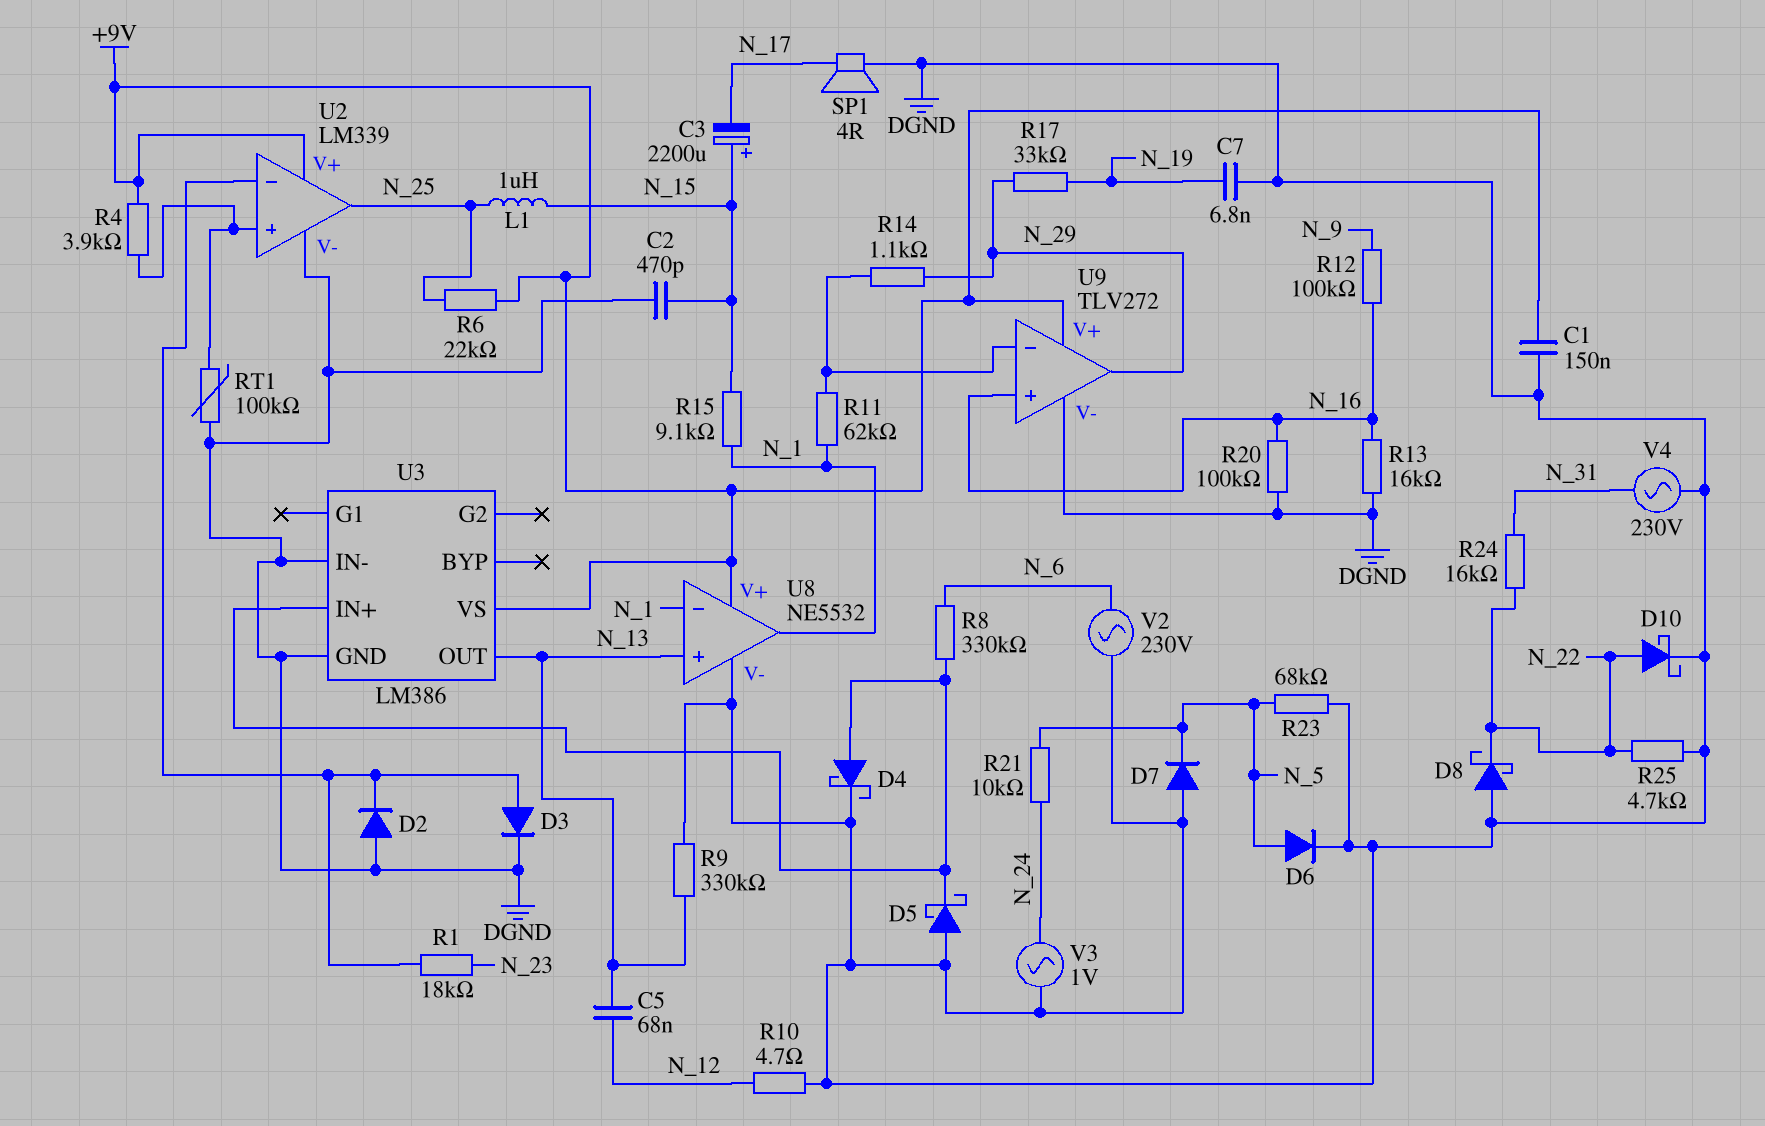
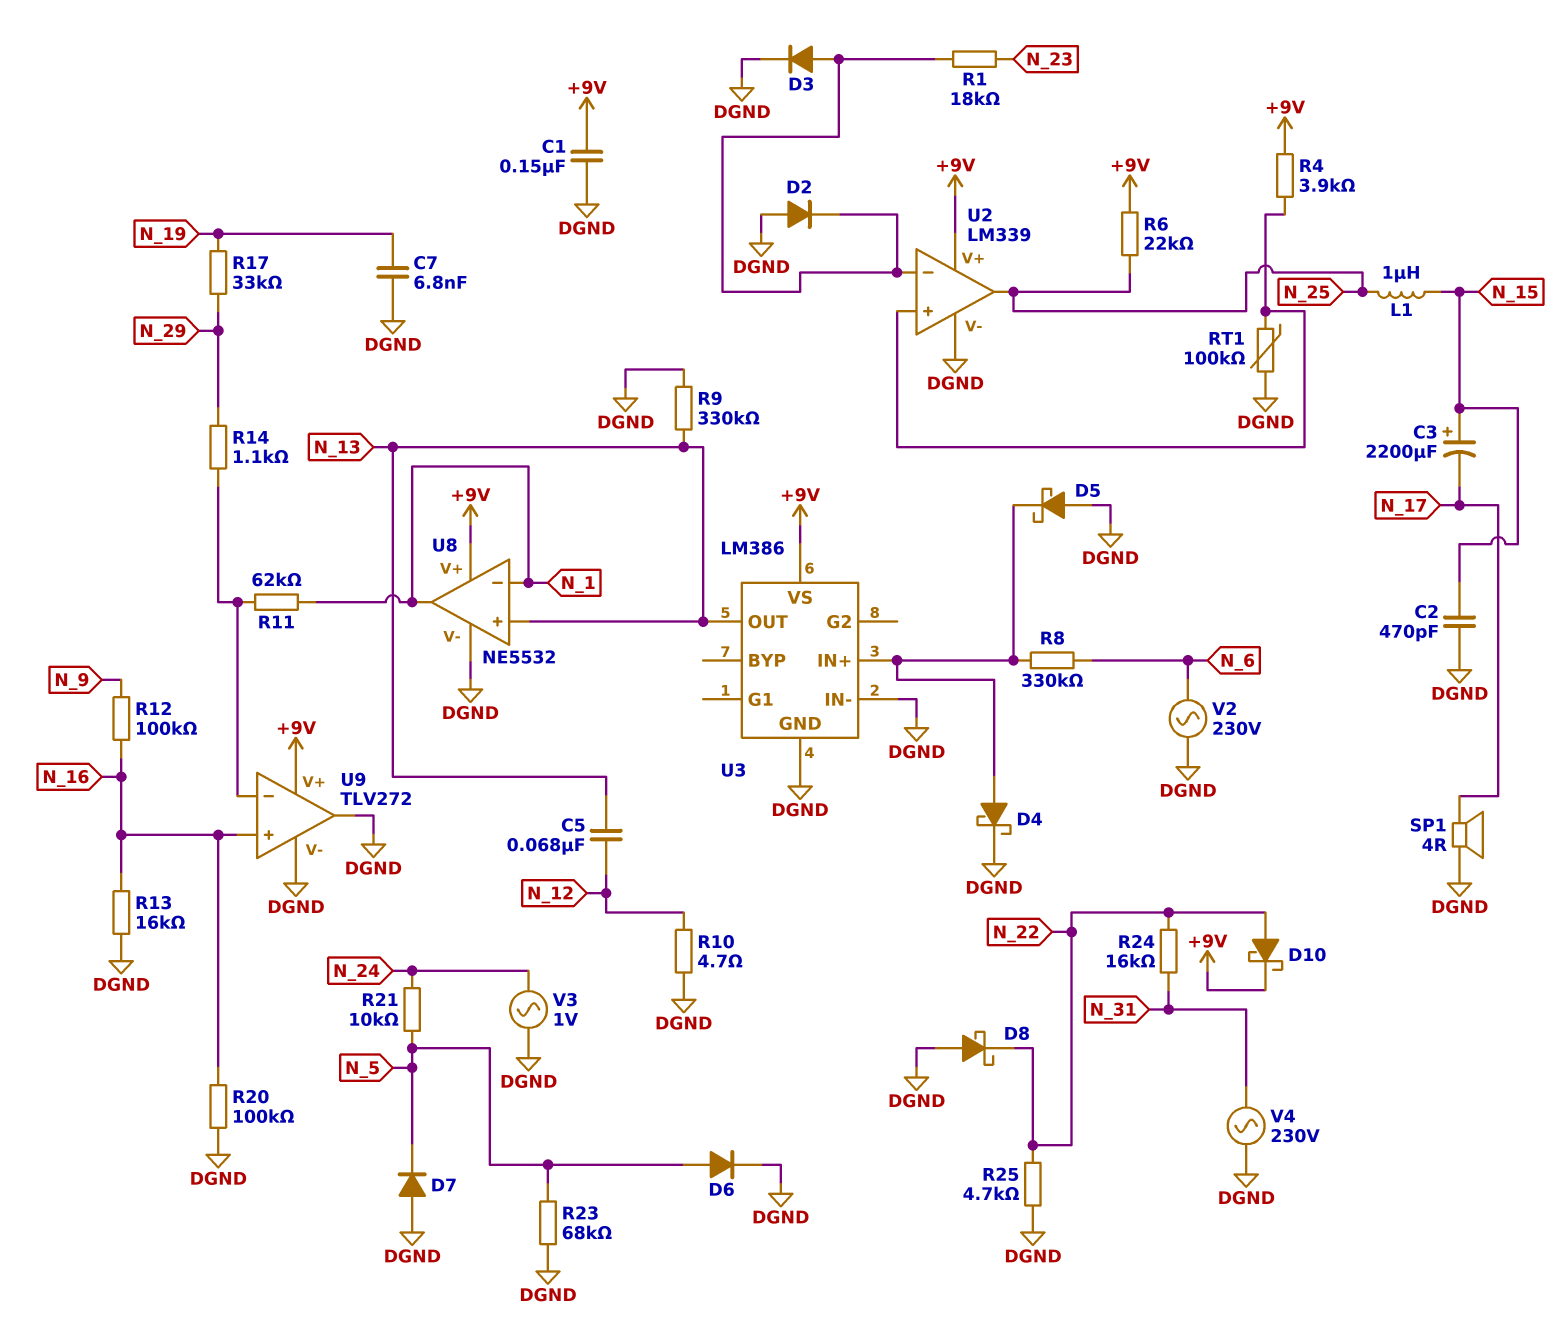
D10: schottky (A N_22, K DGND) -> schottky (A N_22, K +9V)
R15: 9.1k (N_1, N_15) -> none
U9 pin out: N_29 -> DGND

